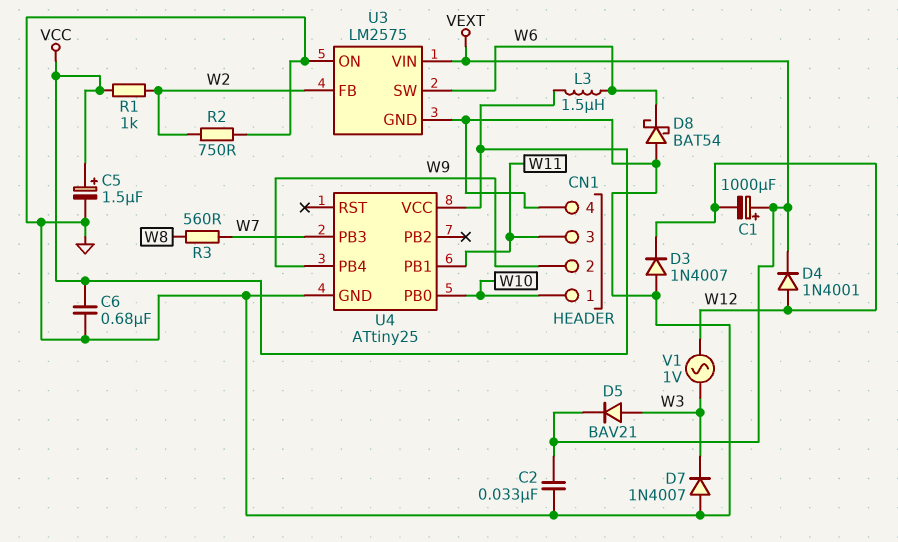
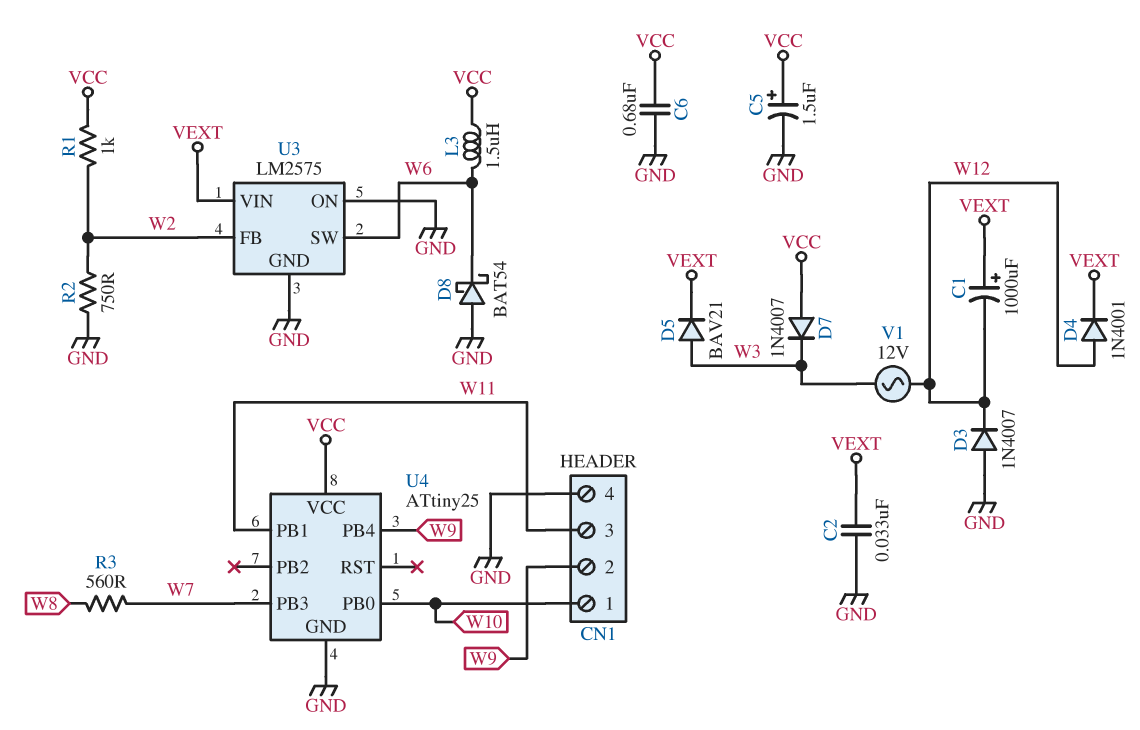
D7: diode 1N4007 (A GND, K W3) -> diode 1N4007 (A VCC, K W3)
V1: AC 1V (W3, W12) -> AC 12V (W3, W12)

